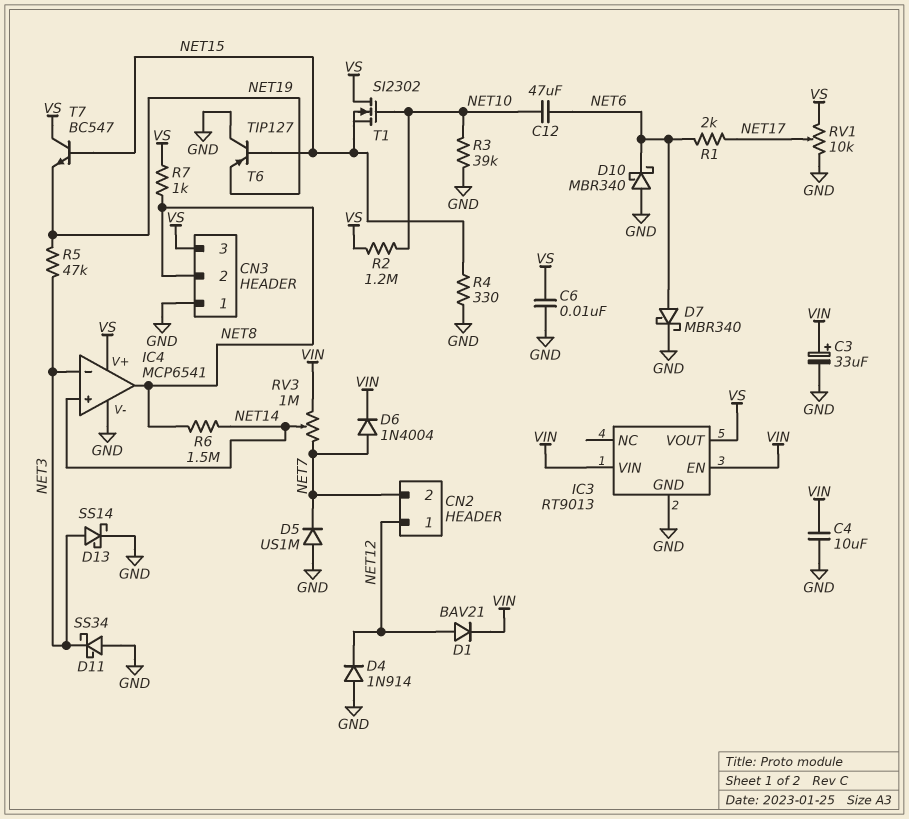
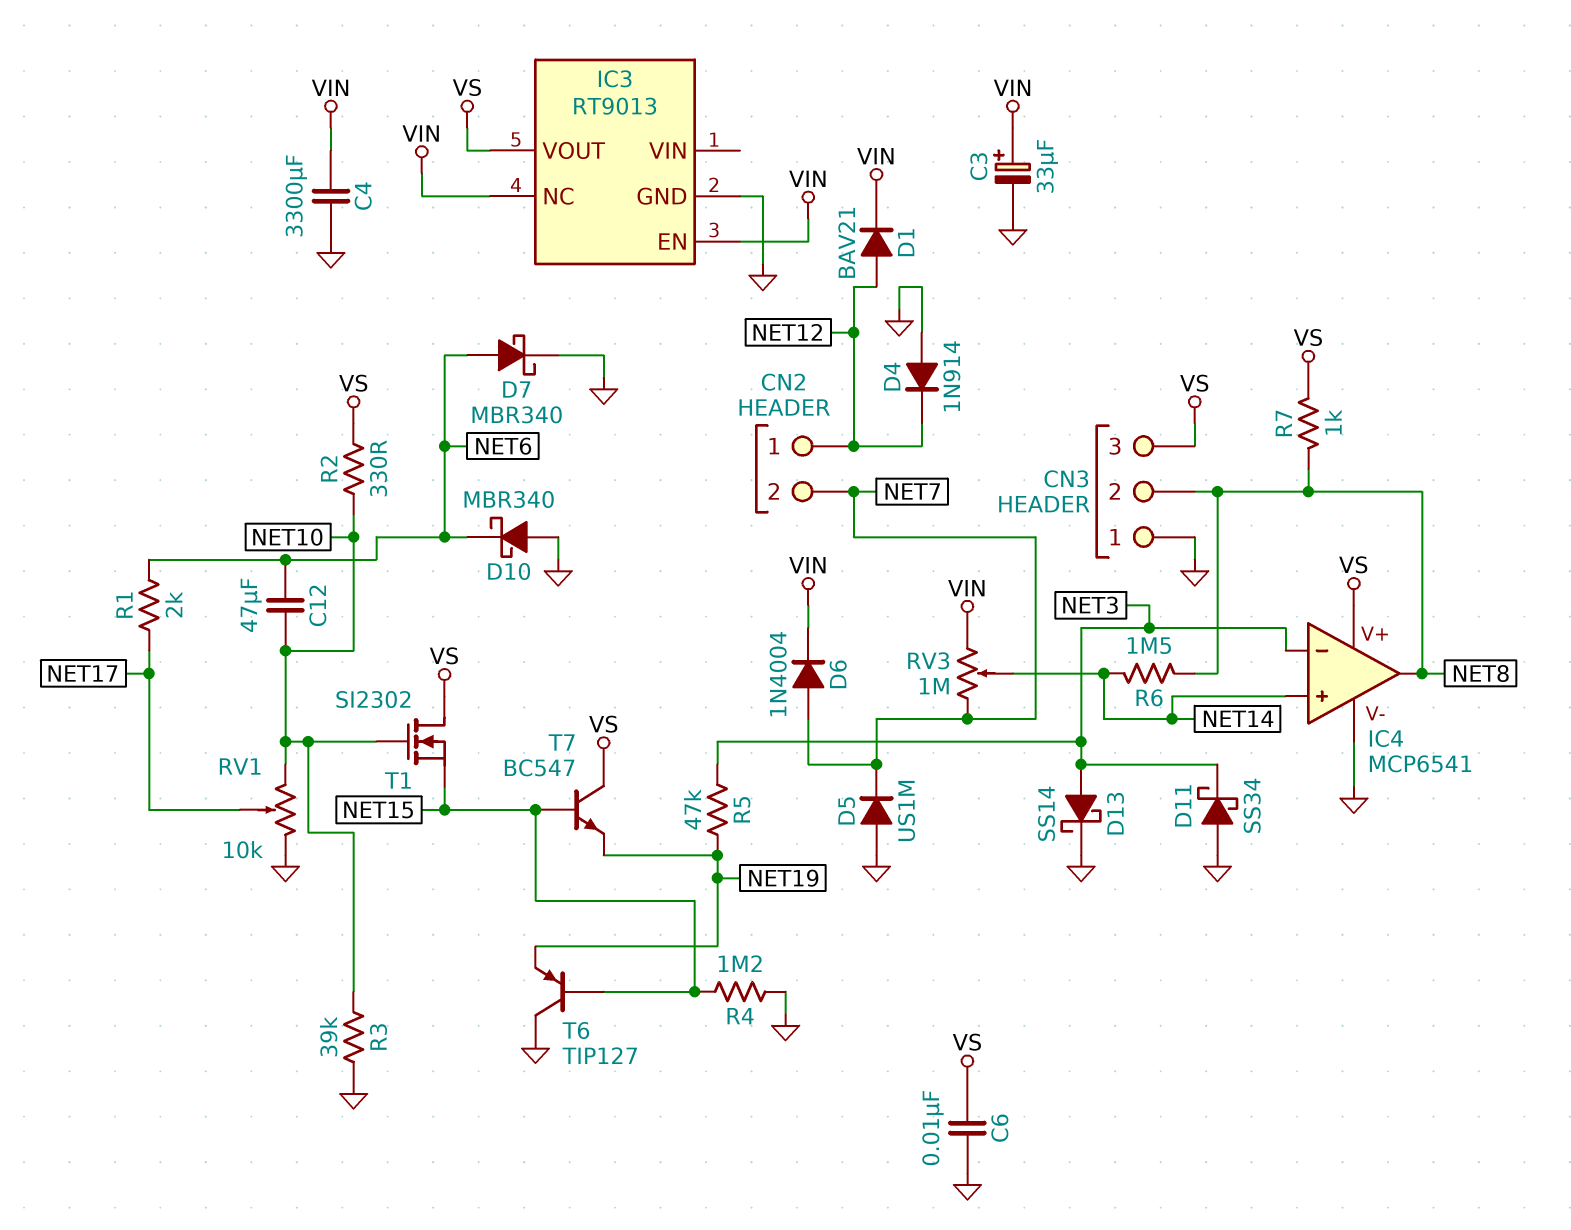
C4: 10uF (GND, VIN) -> 3300uF (GND, VIN)
IC3 pin NC: none -> VIN
IC3 pin VIN: VIN -> none
R2: 1.2M (NET10, VS) -> 330 (NET10, VS)
R4: 330 (GND, NET15) -> 1.2M (GND, NET15)
RV1: 10k (GND, VS, wiper NET17) -> 10k (GND, NET10, wiper NET17)

